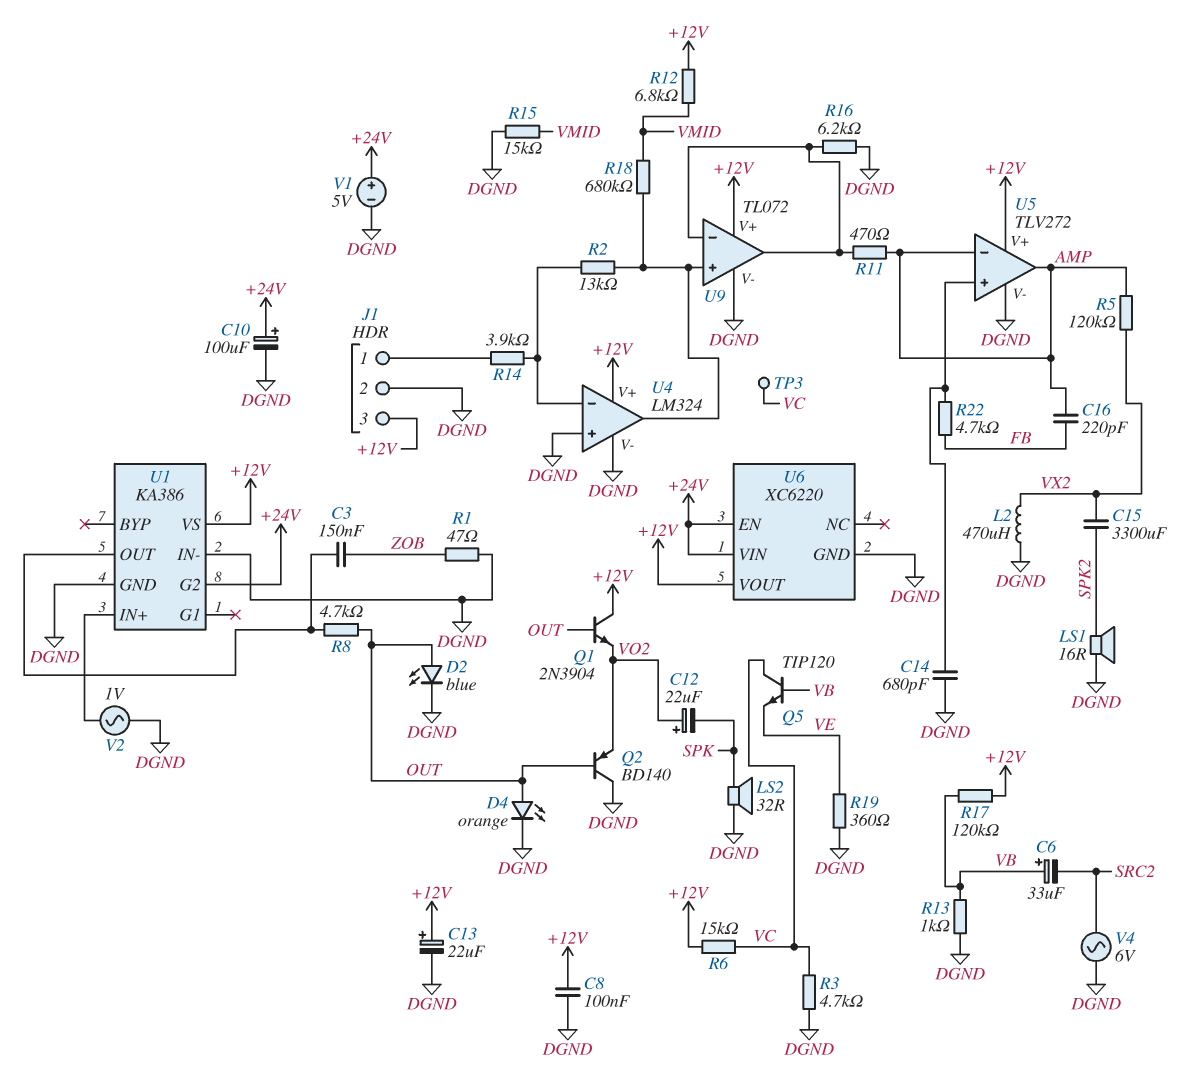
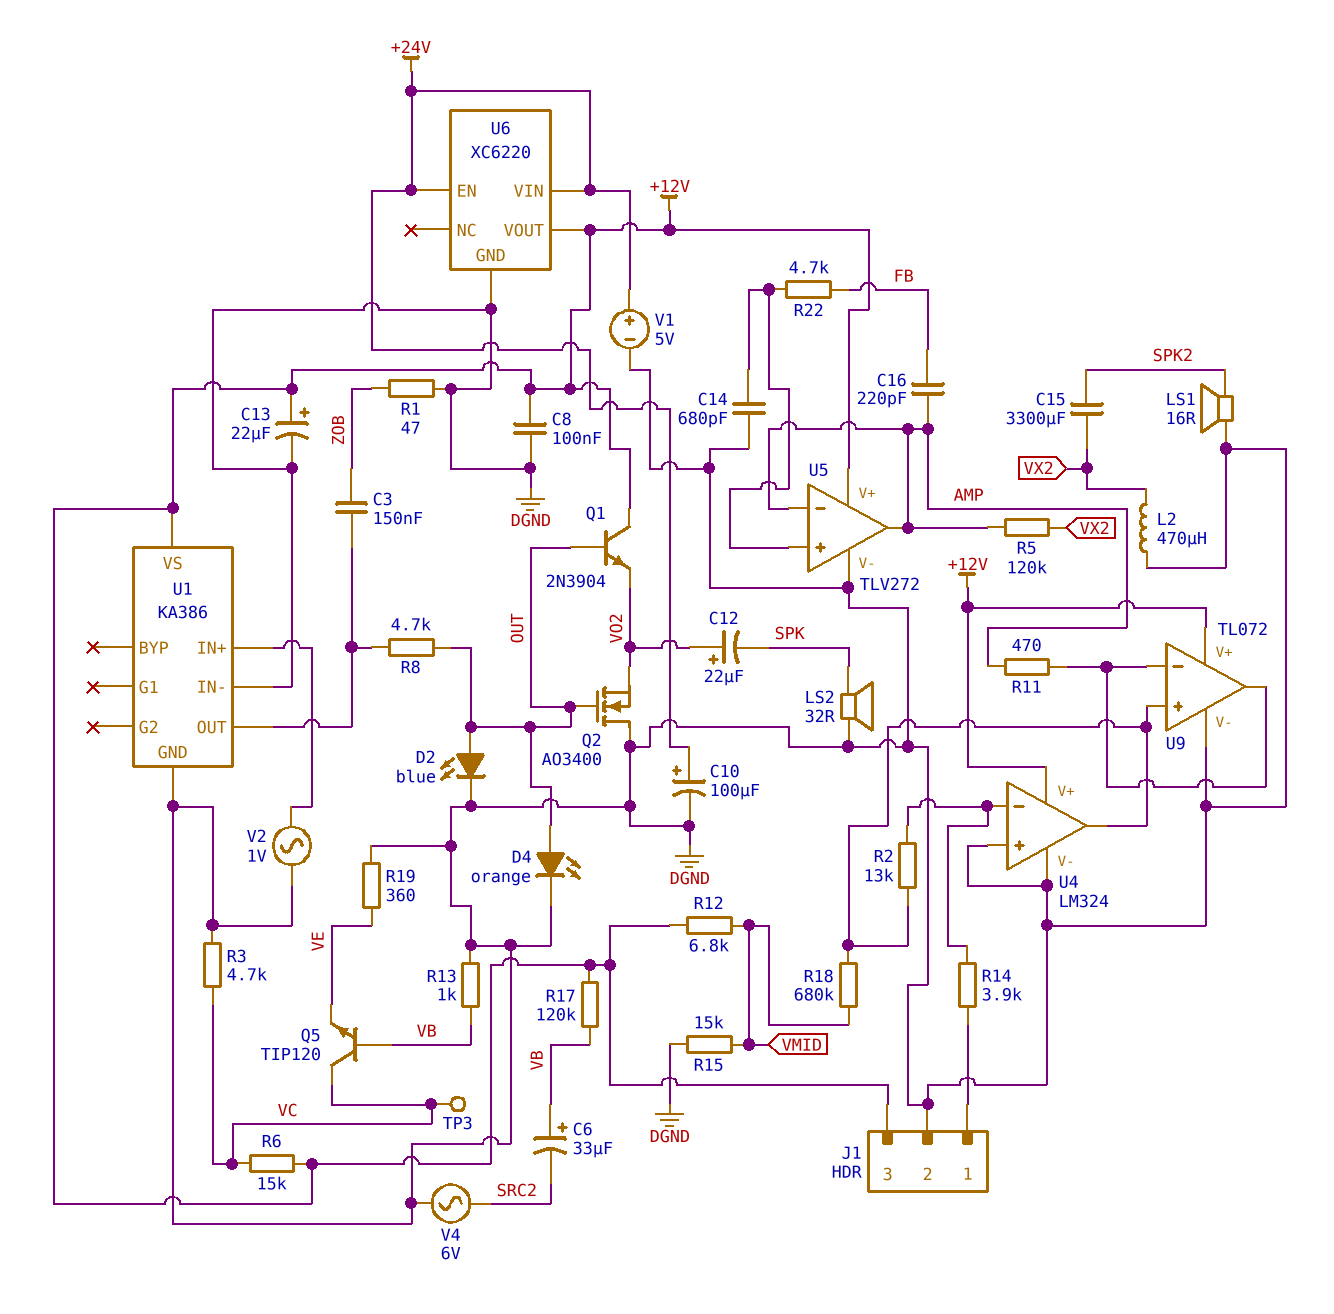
Q2: PNP BD140 (B OUT, C DGND, E VO2) -> NMOS AO3400 (G OUT, D DGND, S VO2)
R16: 6.2k (DGND, U9/in-) -> none
U1 pin G2: +24V -> none

